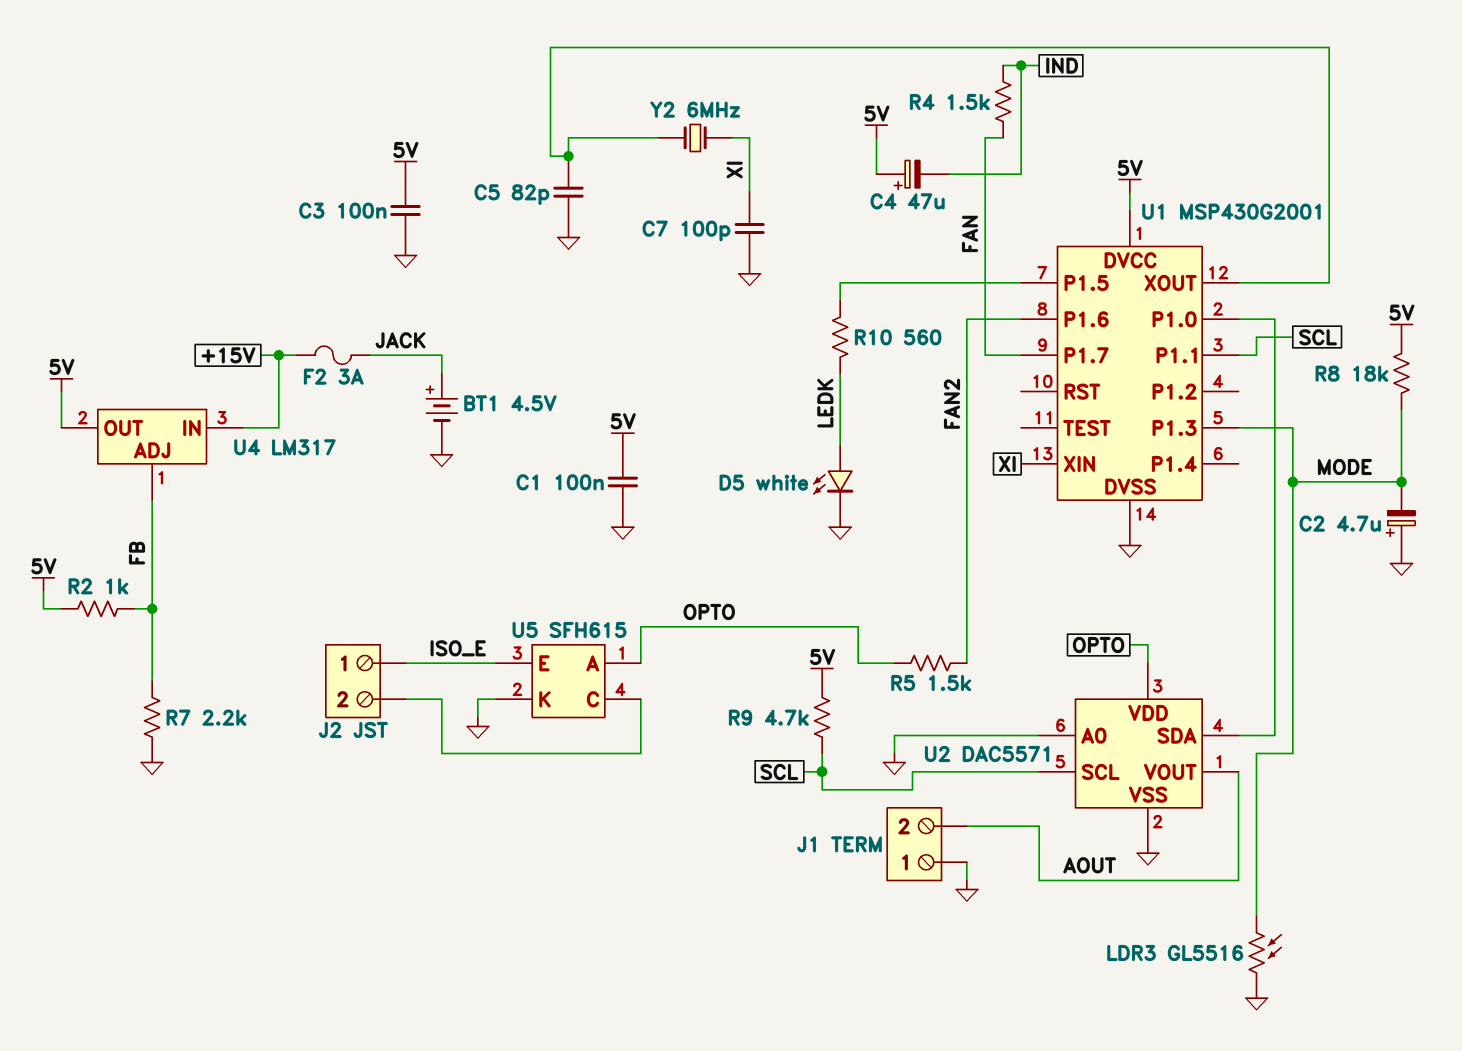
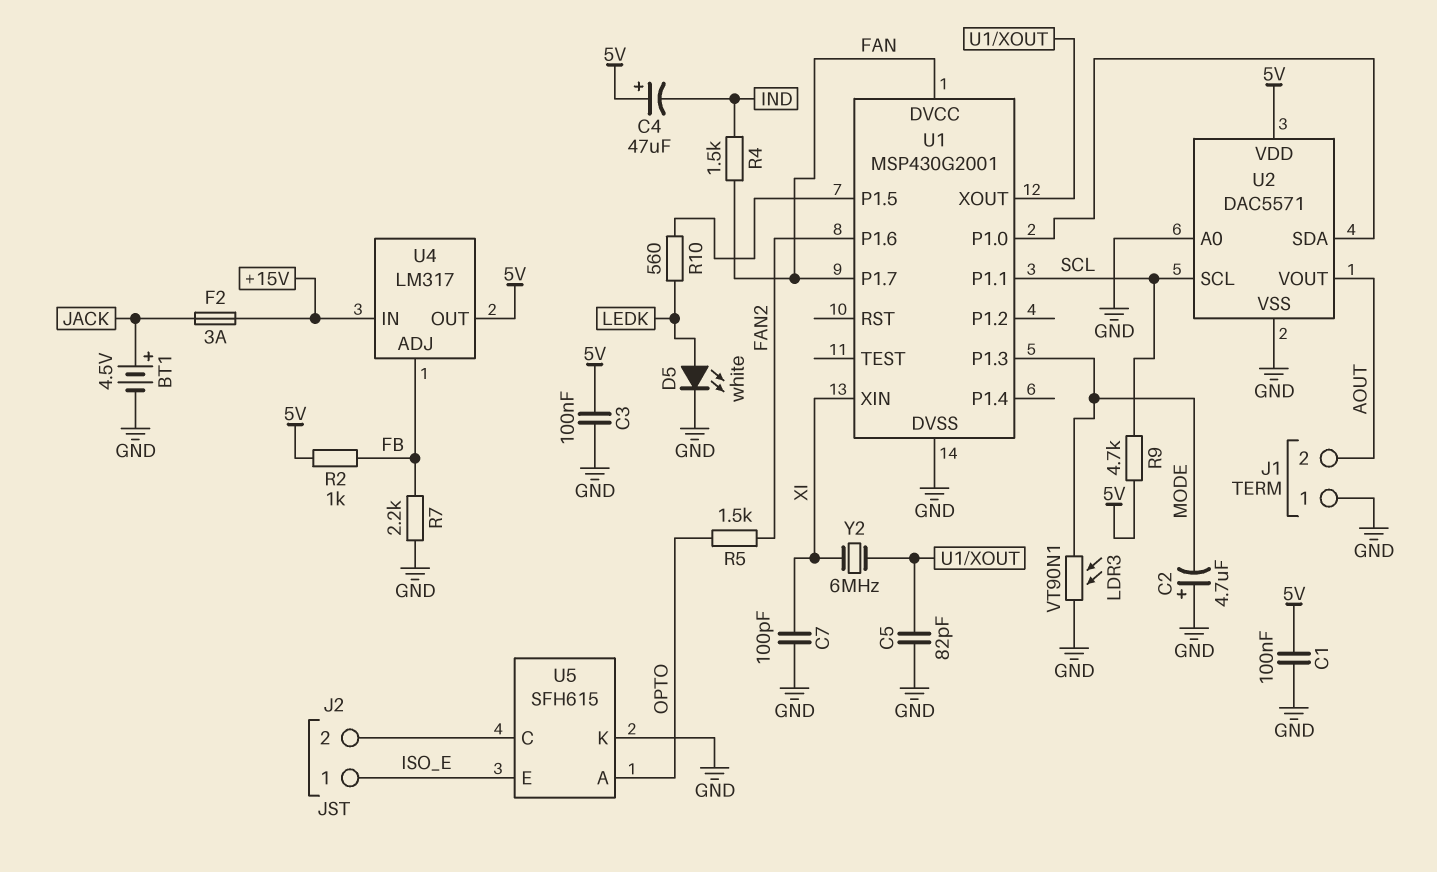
LDR3: GL5516 (GND, MODE) -> VT90N1 (GND, MODE)
R8: 18k (5V, MODE) -> none
U1 pin DVCC: 5V -> FAN
U2 pin VDD: OPTO -> 5V

